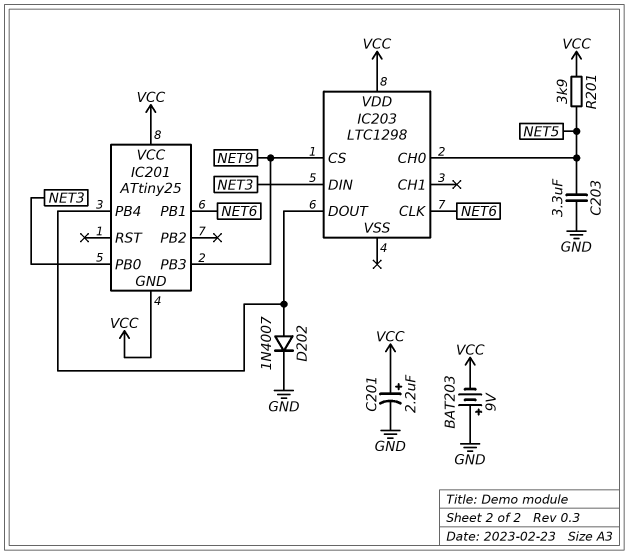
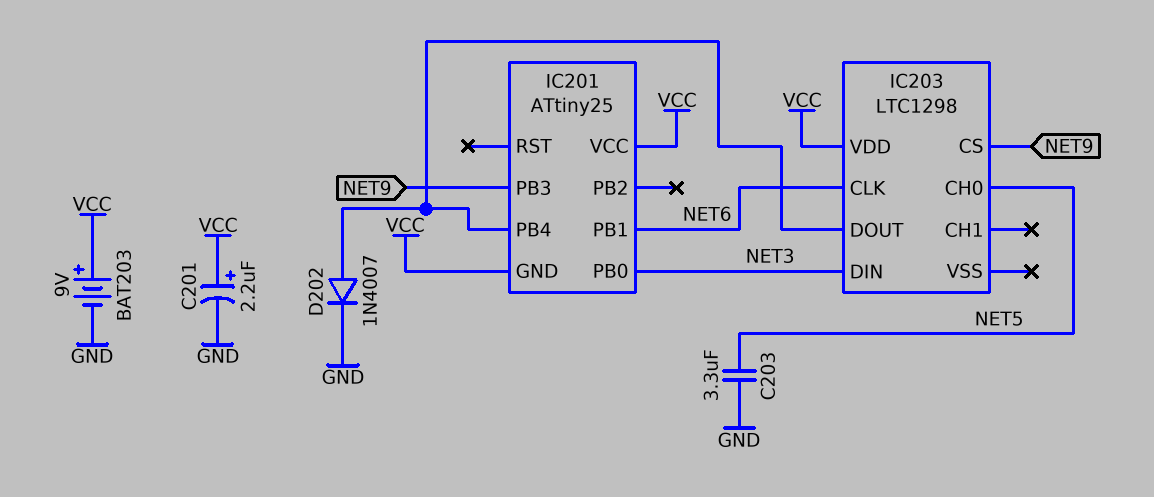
BAT203: 9V (plus GND, minus VCC) -> 9V (plus VCC, minus GND)
R201: 3.9k (NET5, VCC) -> none

